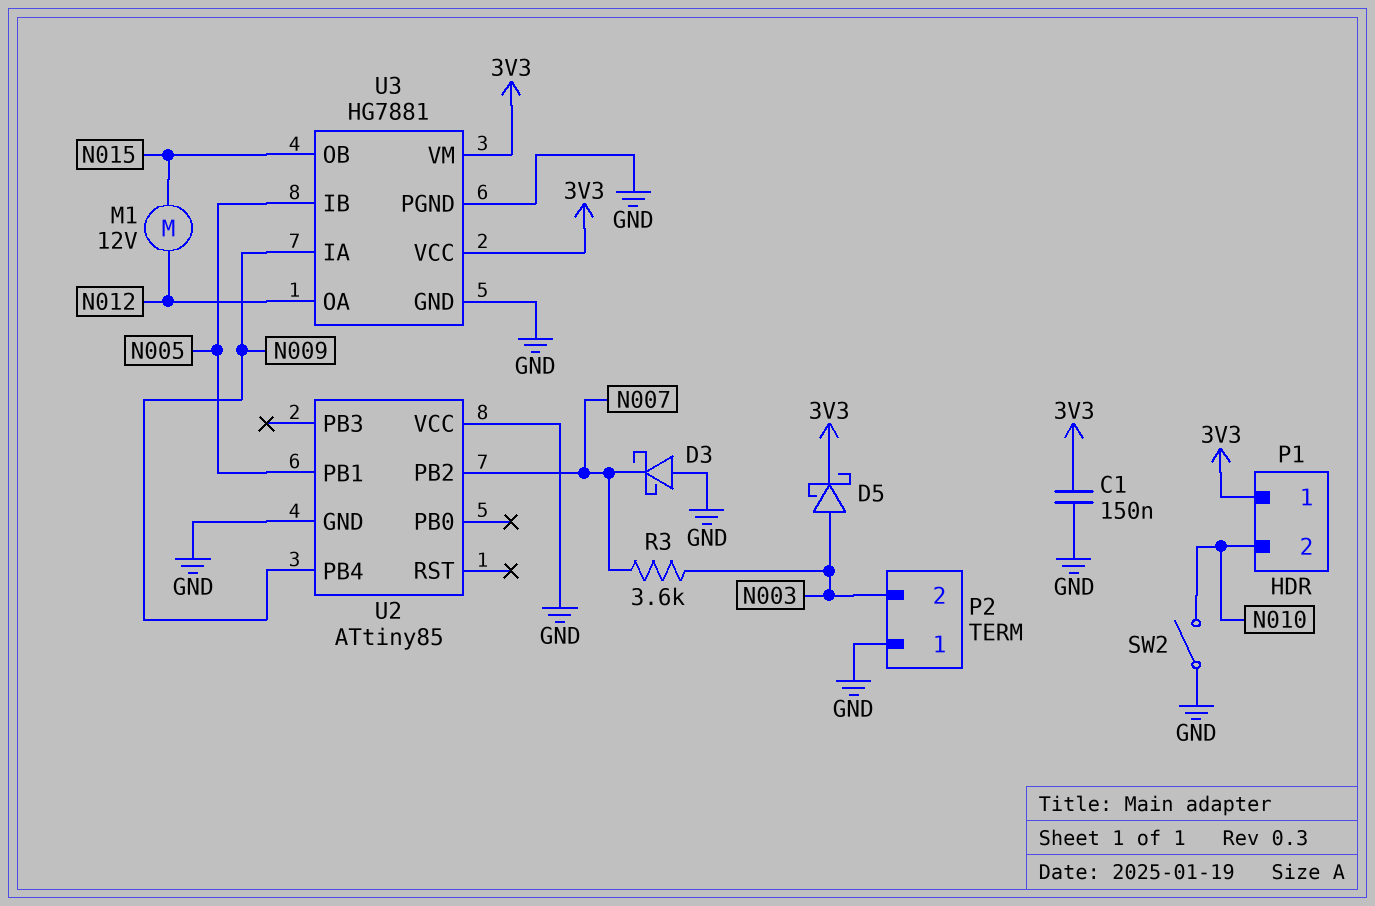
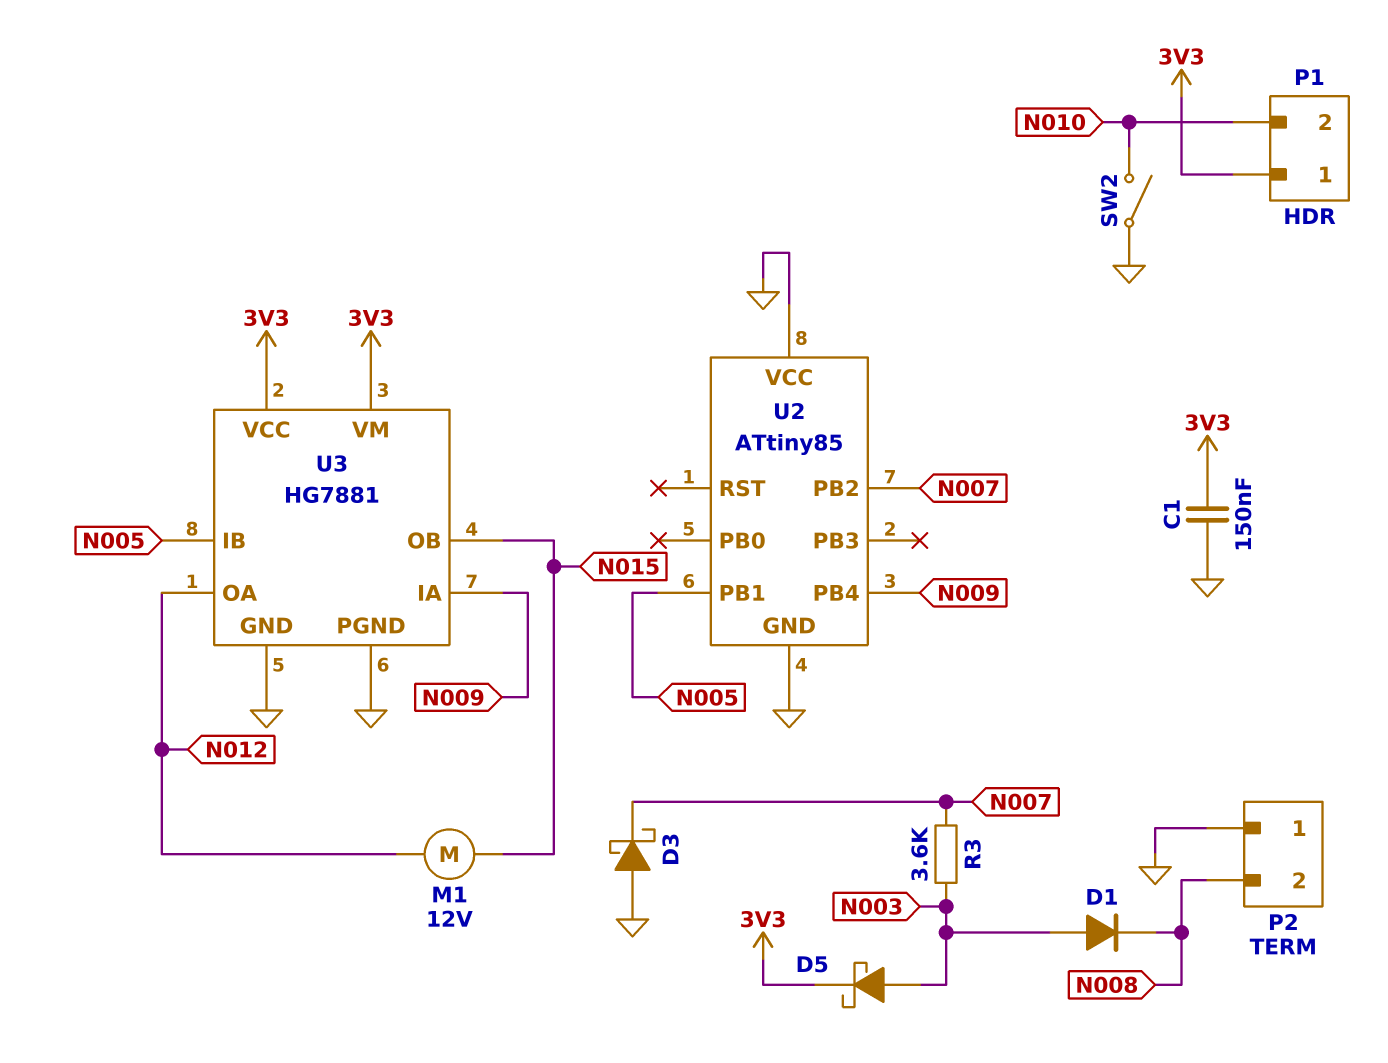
D1: none -> diode (A N003, K N008)
P2 pin 2: N003 -> N008

